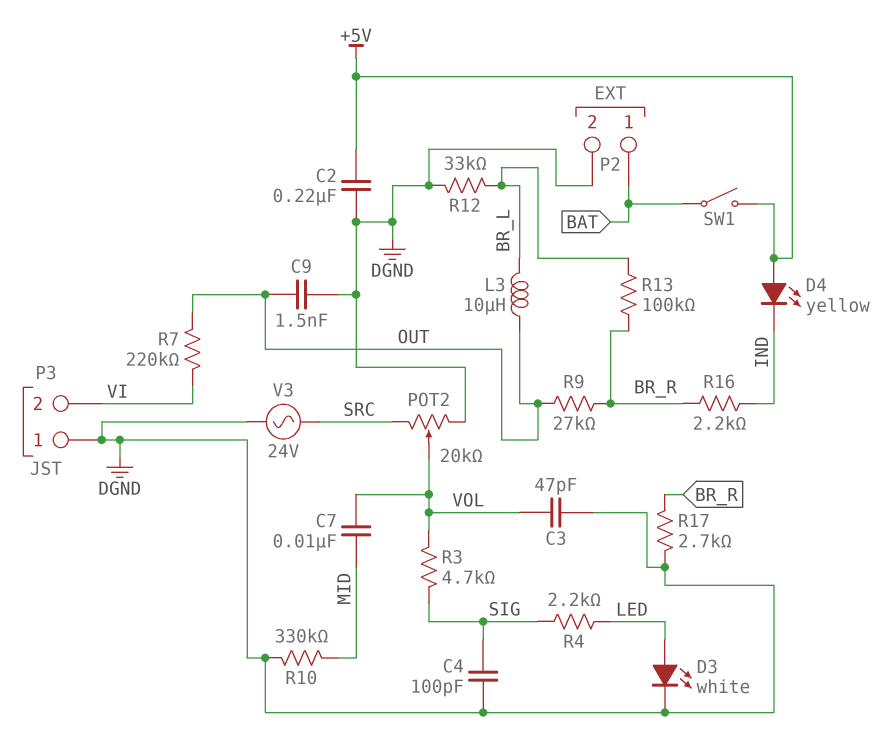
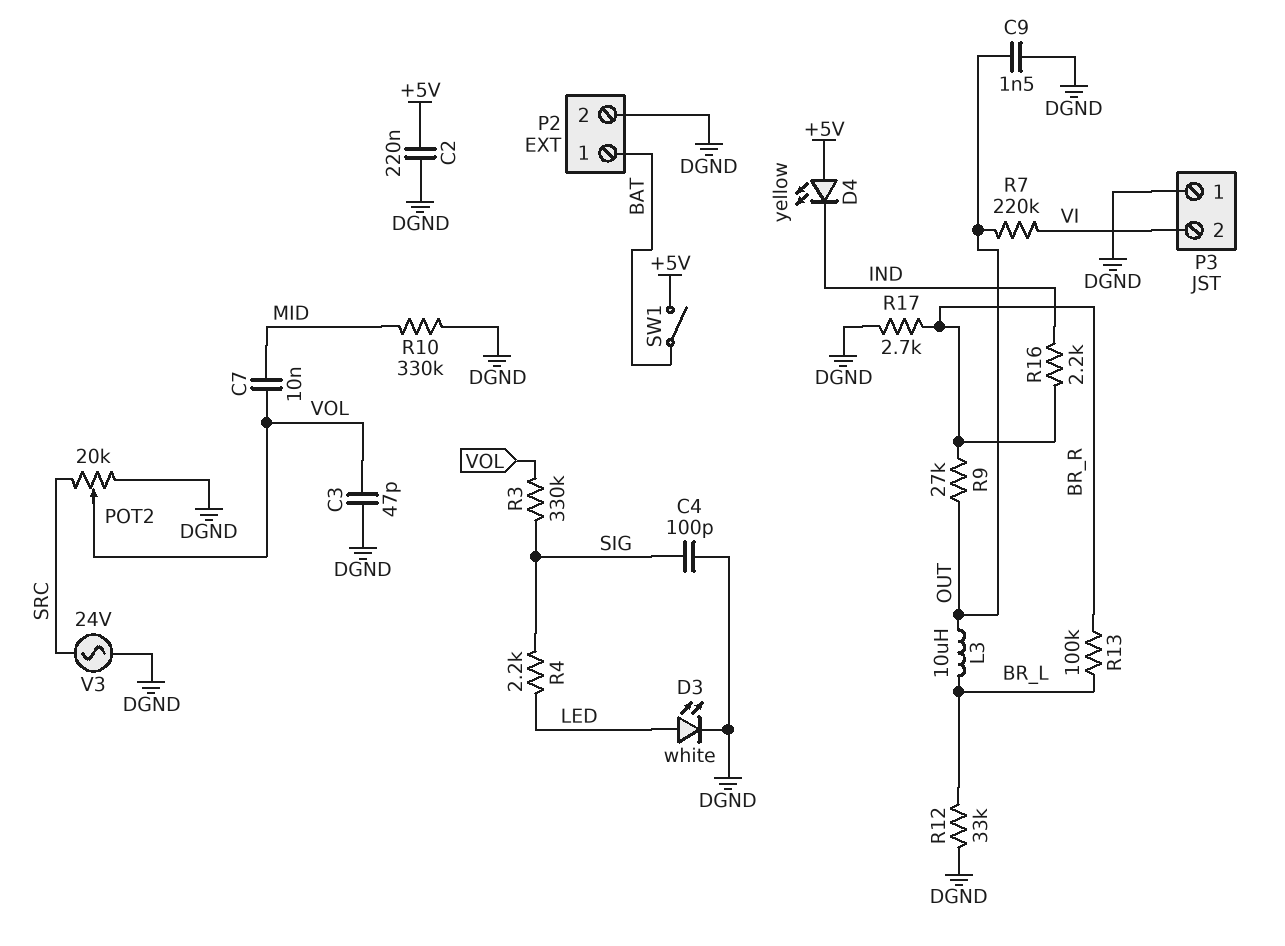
R3: 4.7k (SIG, VOL) -> 330k (SIG, VOL)

